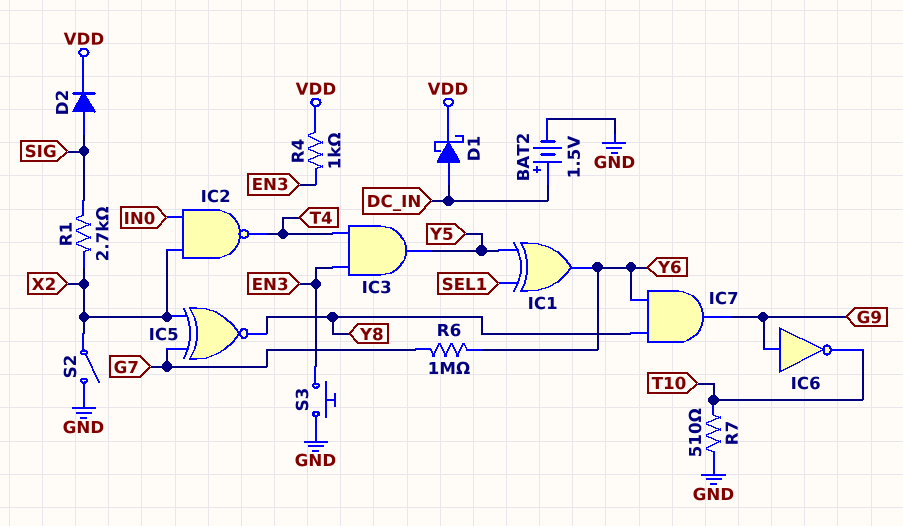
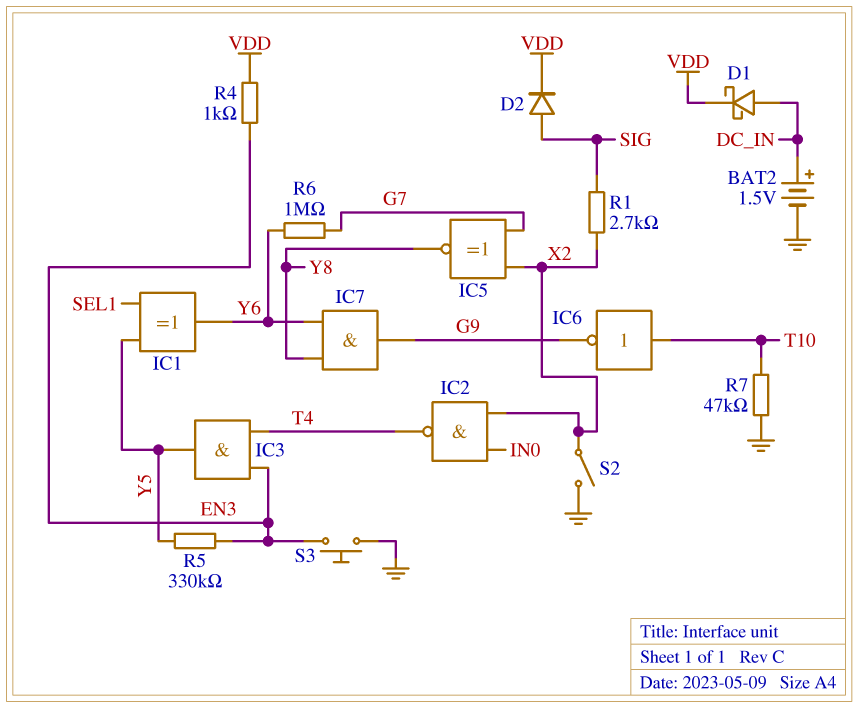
IC6: NOT (in G9, out T10) -> NOT (in T10, out G9)
R5: none -> 330k (EN3, Y5)
R7: 510 (GND, T10) -> 47k (GND, T10)

